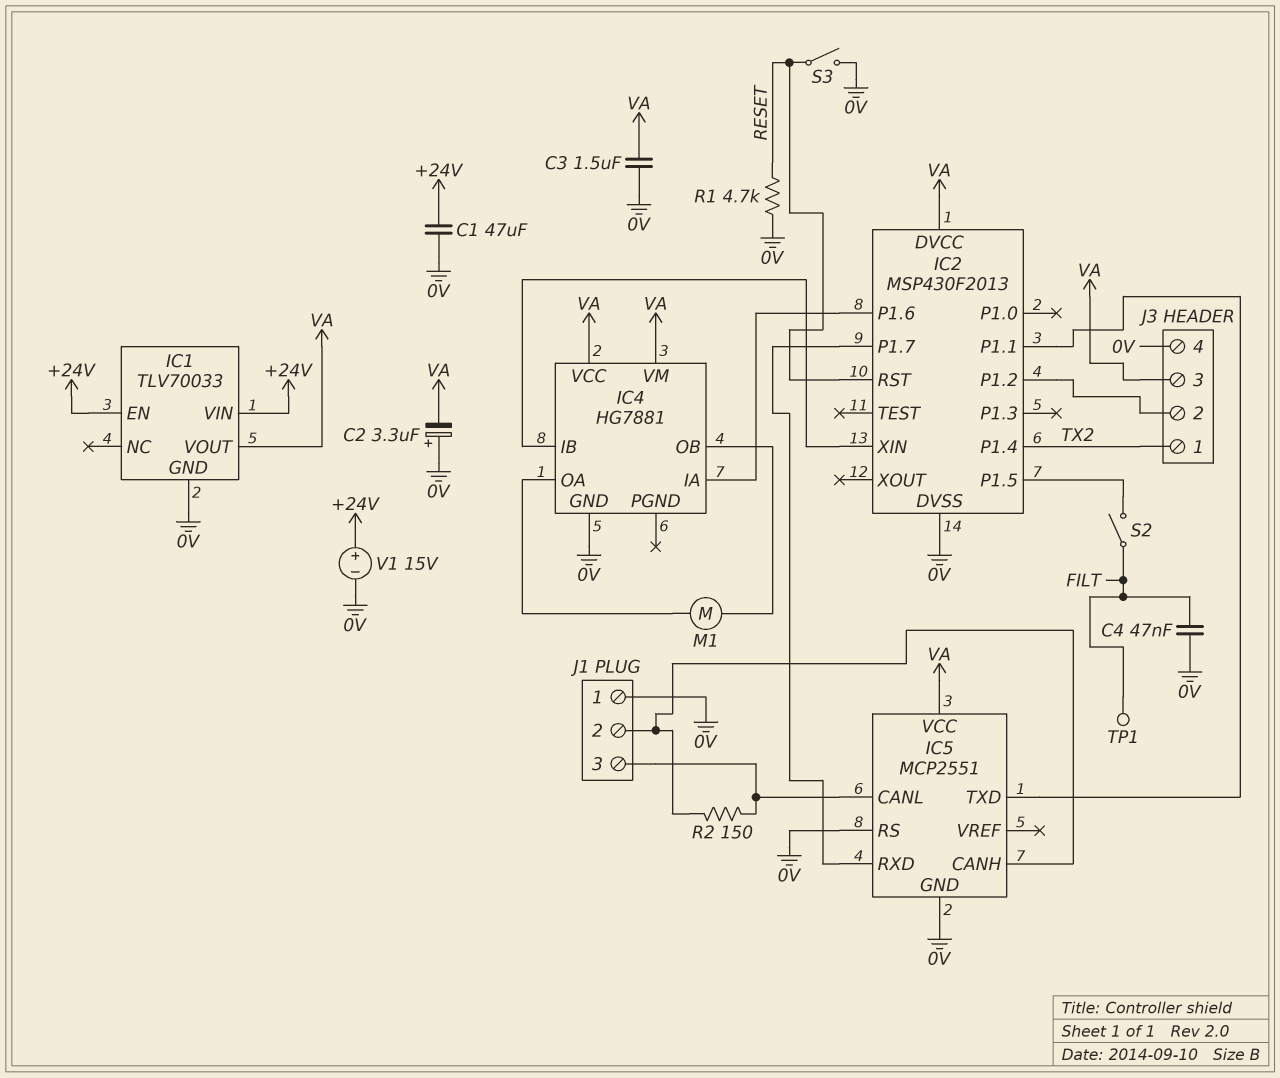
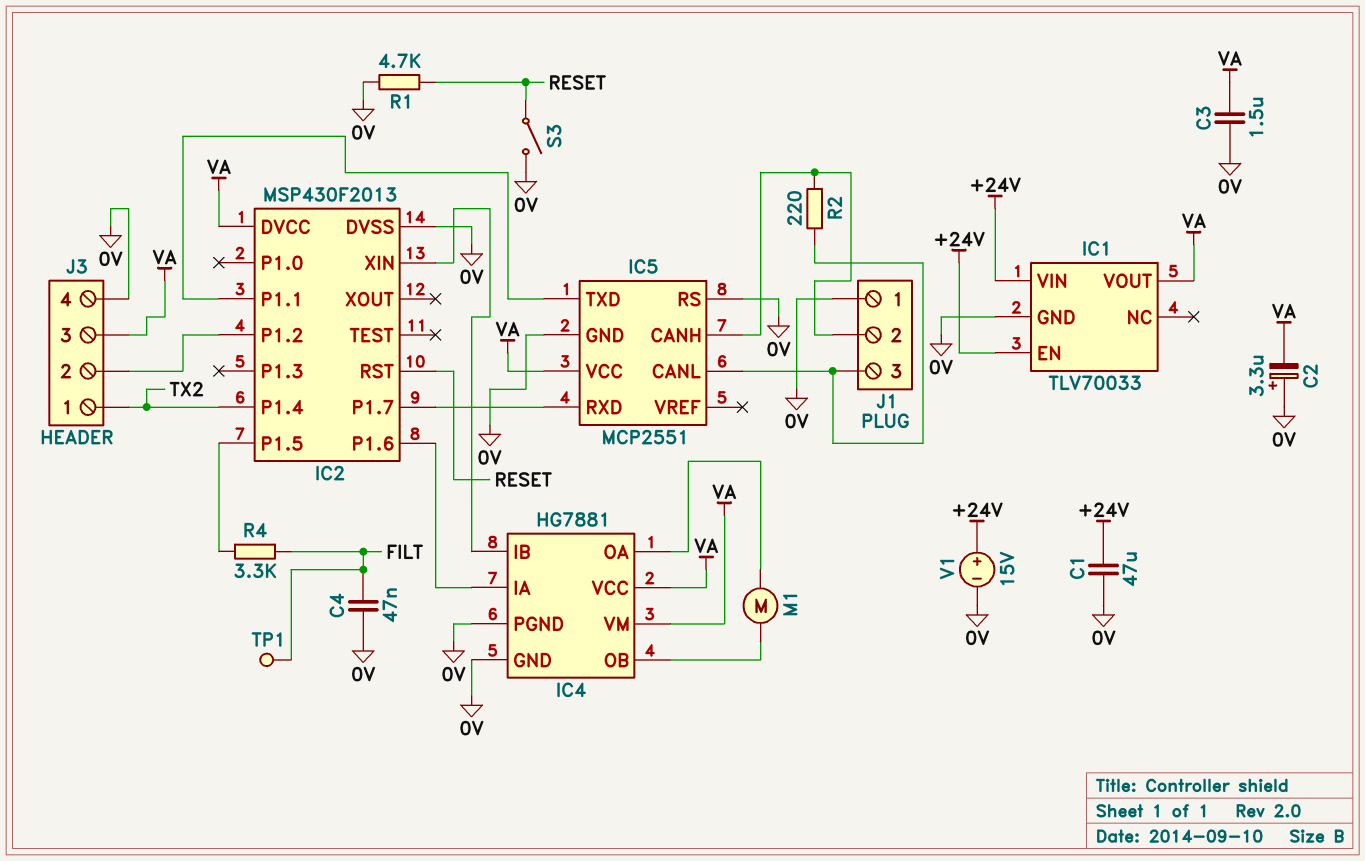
IC4 pin PGND: none -> 0V
R2: 150 (IC5/CANH, IC5/CANL) -> 220 (IC5/CANH, IC5/CANL)
R4: none -> 3.3k (FILT, IC2/P1.5)
S2: switch (FILT, IC2/P1.5) -> none

